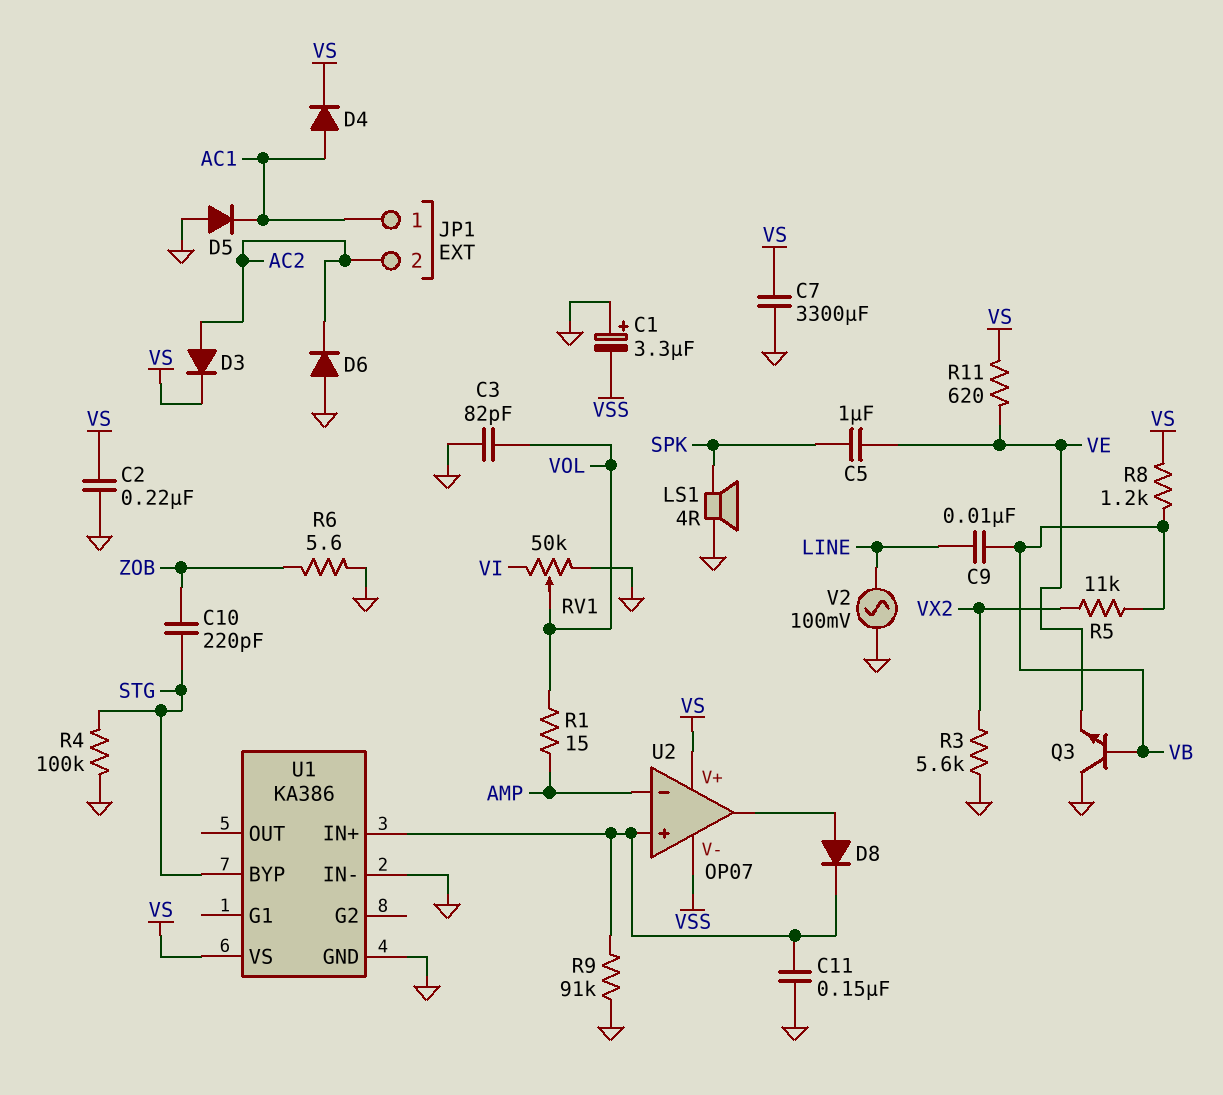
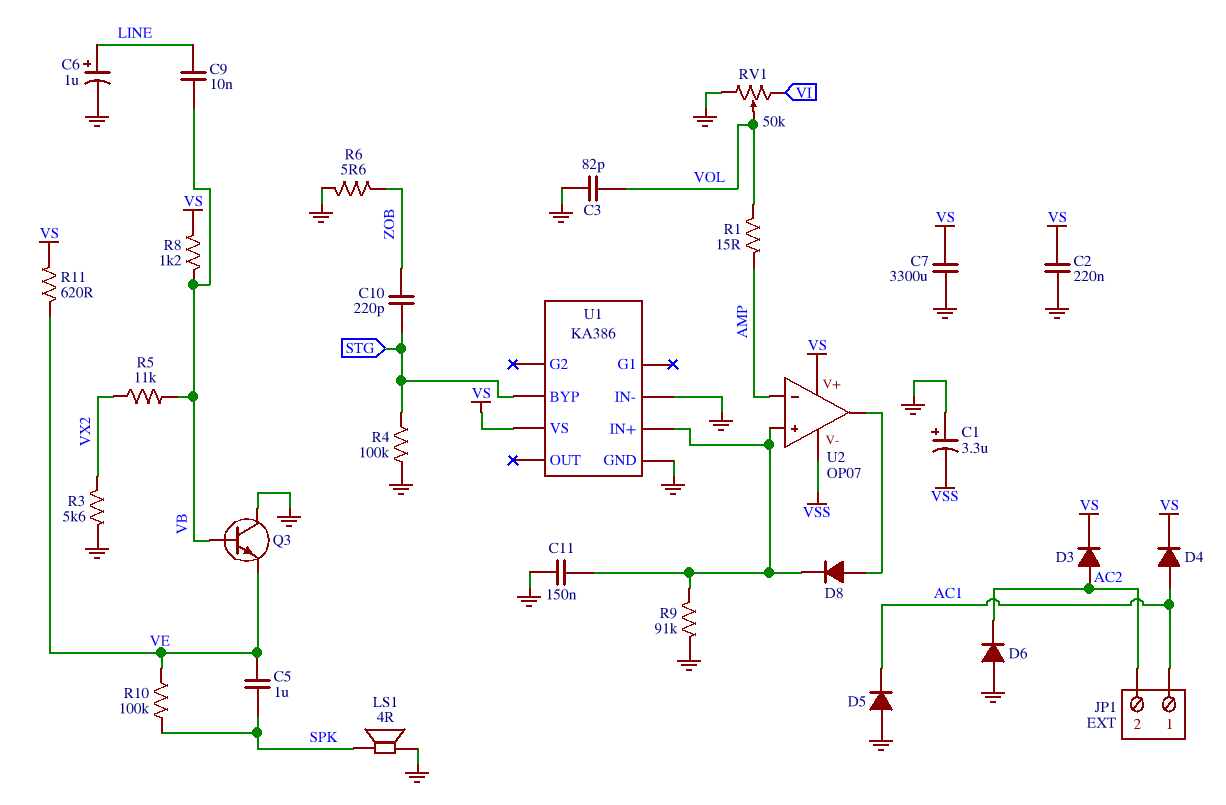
C6: none -> 1uF (plus LINE, minus GND)
R10: none -> 100k (SPK, VE)
V2: AC 100mV (GND, LINE) -> none

